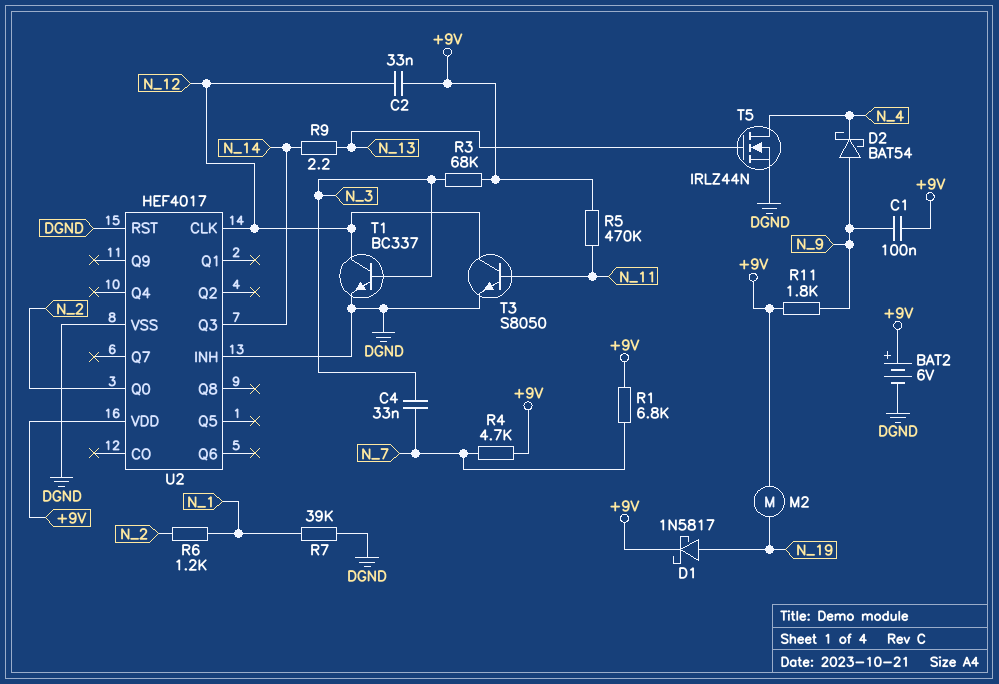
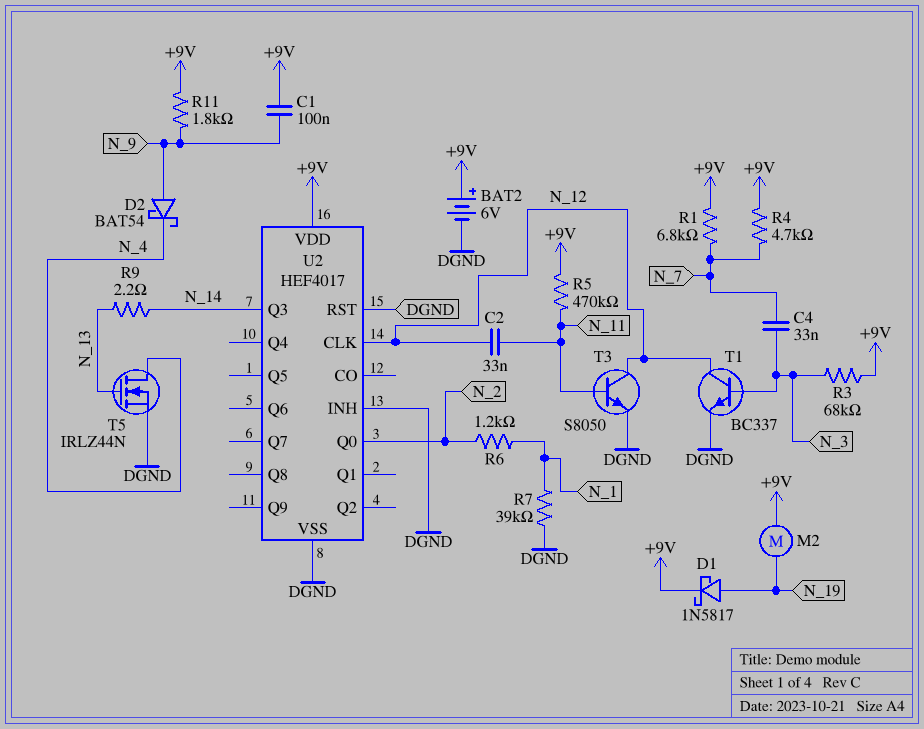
C2: 33nF (+9V, N_12) -> 33nF (N_11, N_12)

